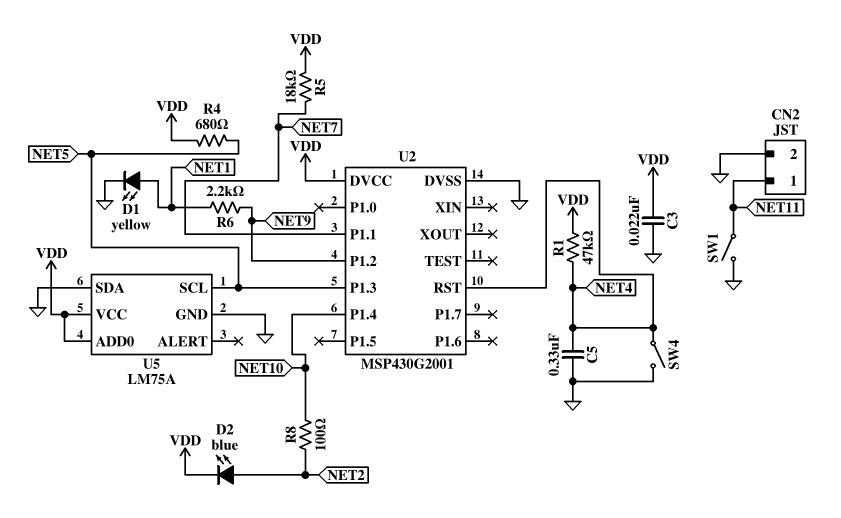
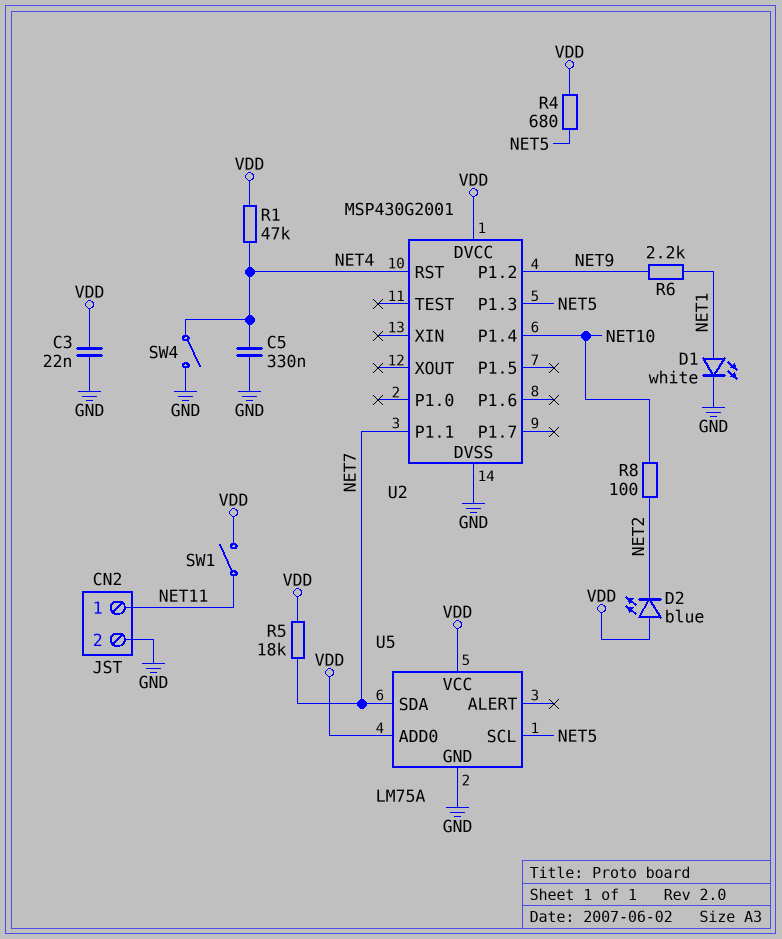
D1: LED yellow (A NET1, K GND) -> LED white (A NET1, K GND)
D2: LED blue (A NET2, K VDD) -> LED blue (A VDD, K NET2)
SW1: switch (GND, NET11) -> switch (NET11, VDD)
U5 pin SDA: GND -> NET7

